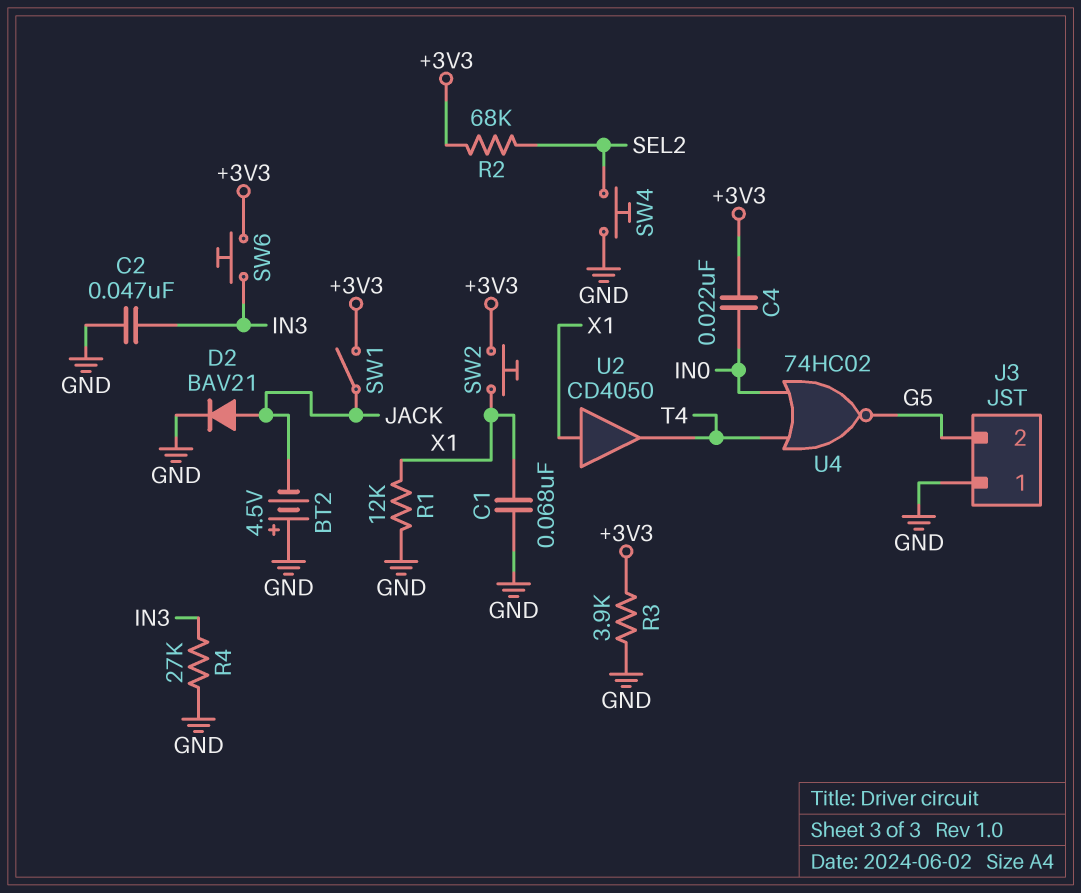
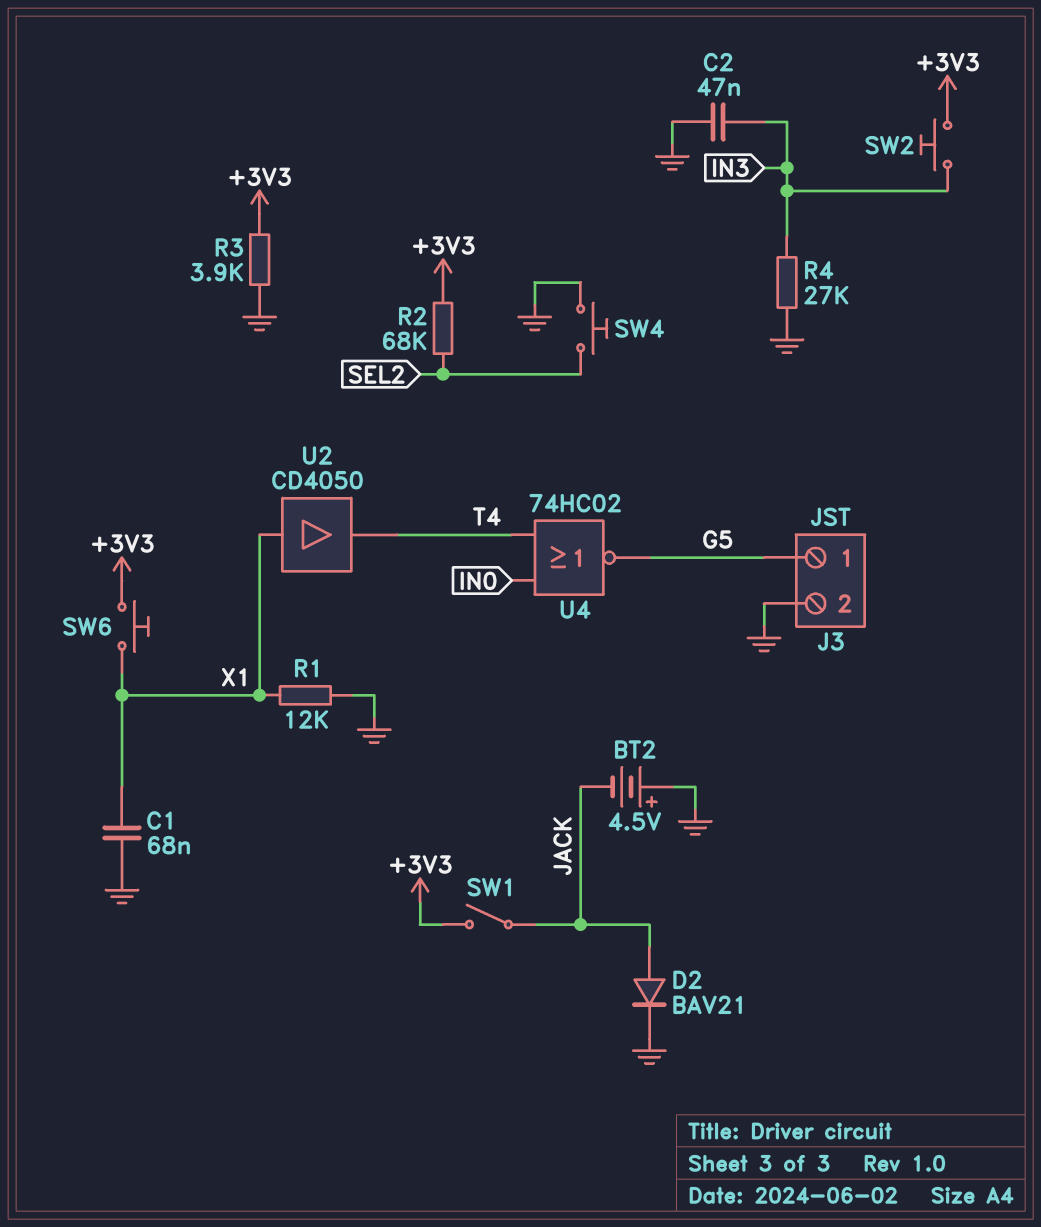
C4: 22nF (+3V3, IN0) -> none
J3 pin 1: GND -> G5
J3 pin 2: G5 -> GND
SW2: button (+3V3, X1) -> button (+3V3, IN3)
SW6: button (+3V3, IN3) -> button (+3V3, X1)

